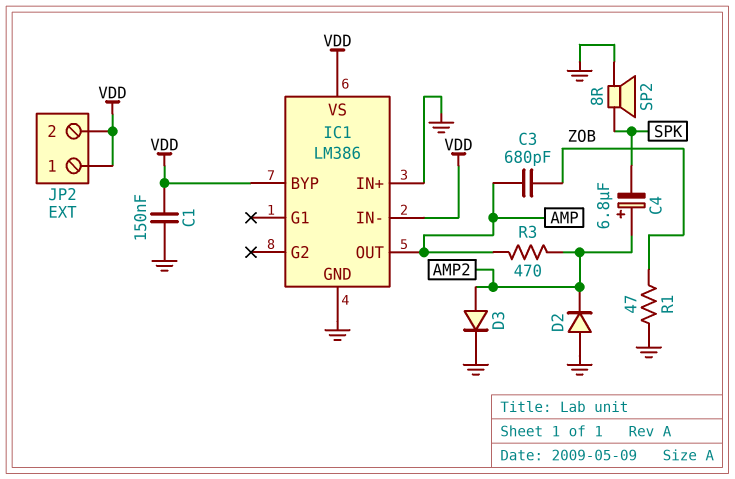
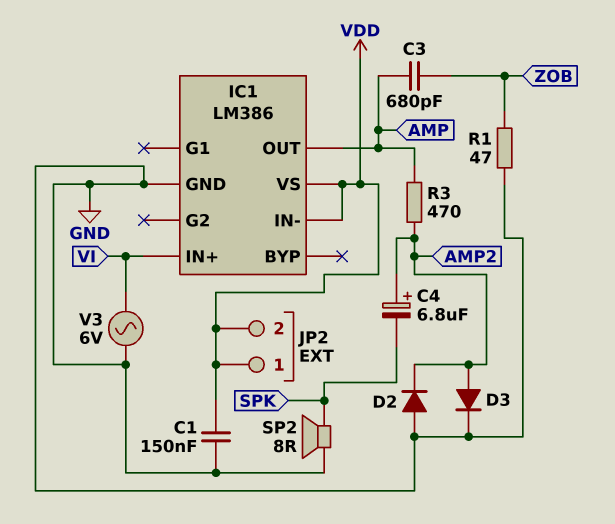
IC1 pin BYP: VDD -> none
IC1 pin IN+: GND -> VI
V3: none -> AC 6V (GND, VI)

